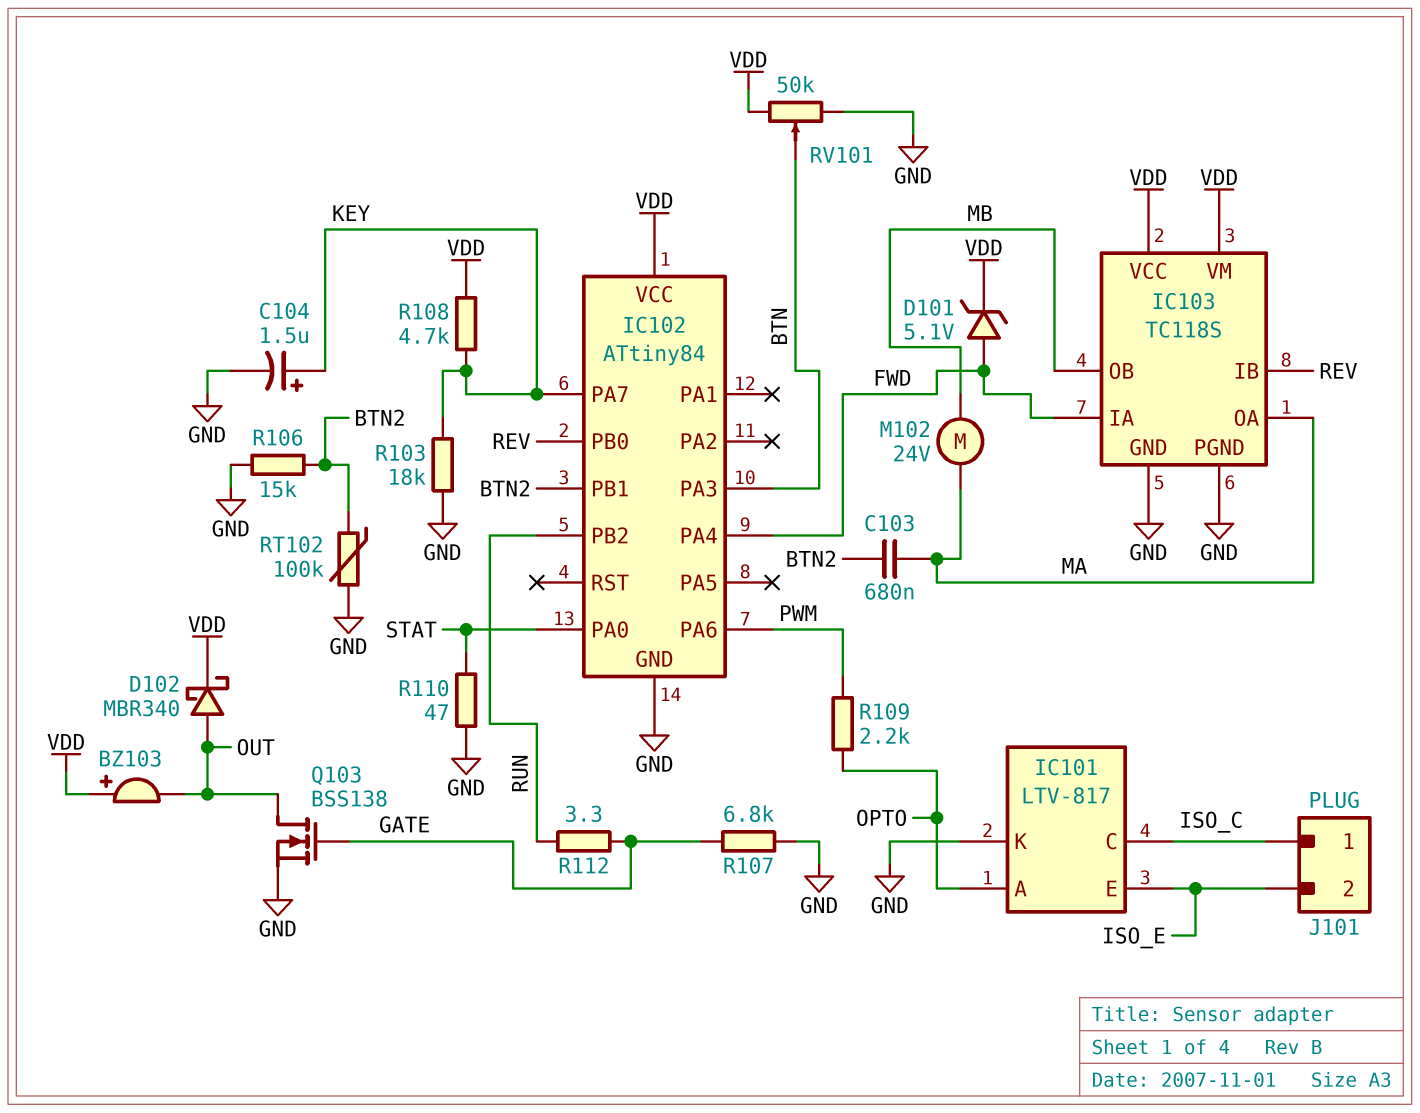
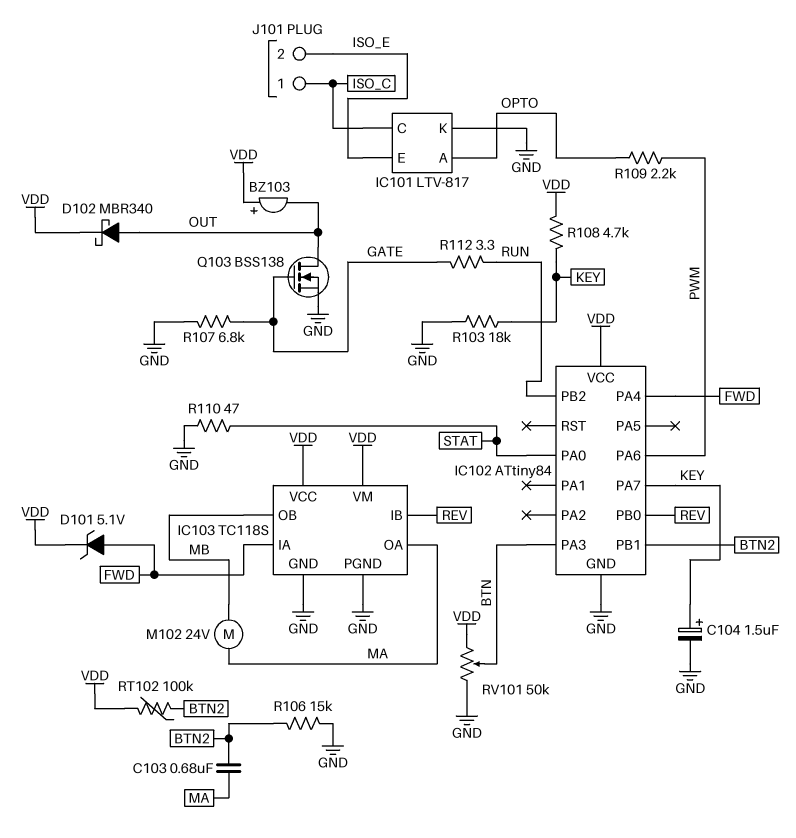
RT102: 100k (BTN2, GND) -> 100k (BTN2, VDD)

